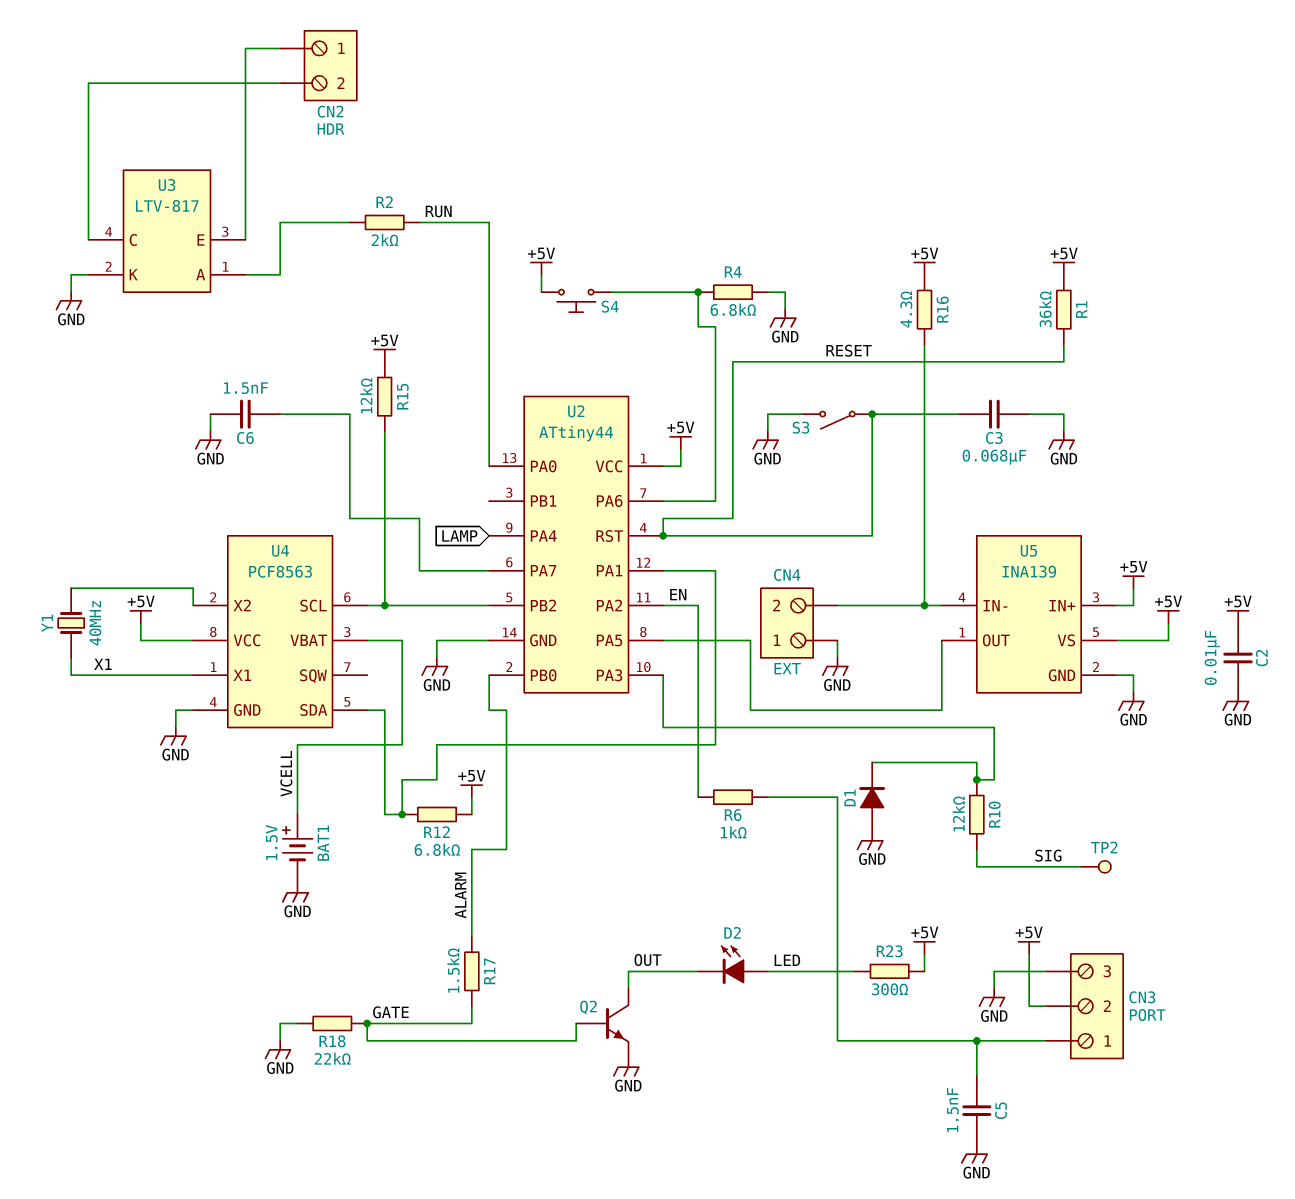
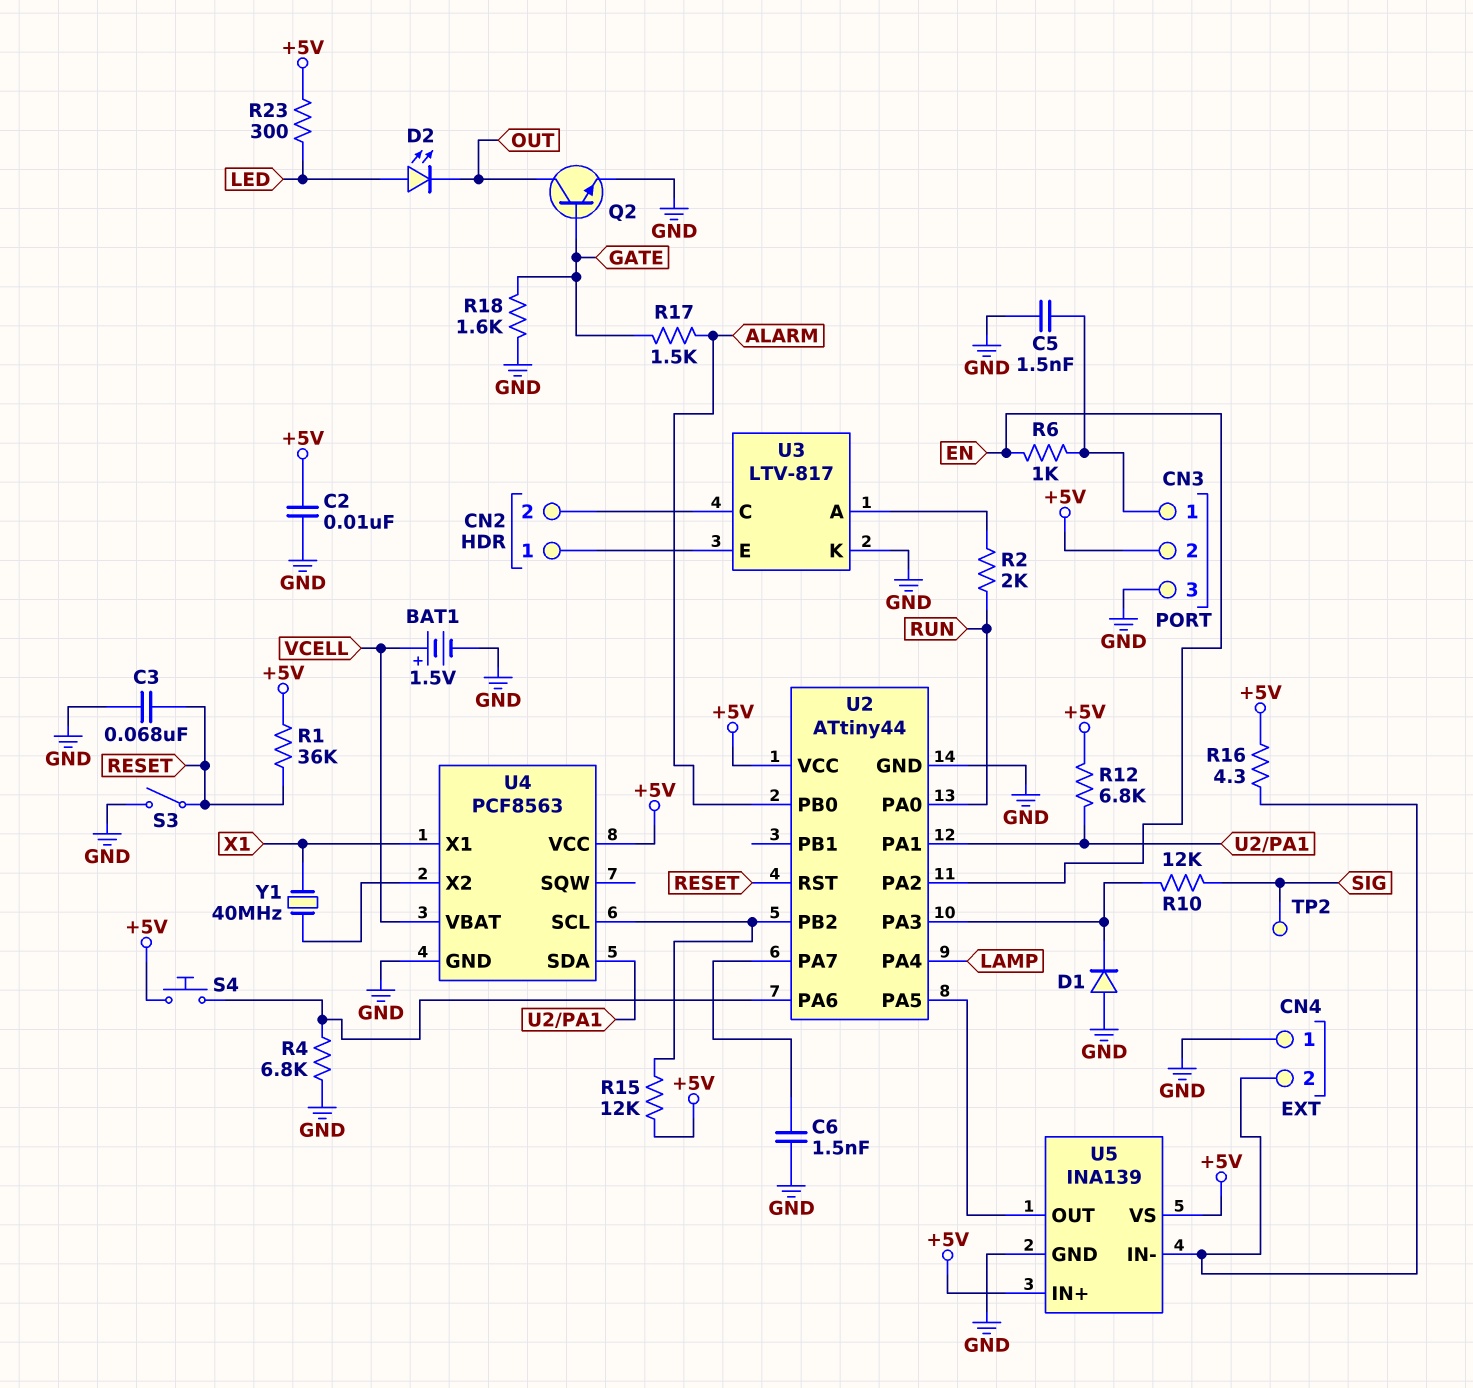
R18: 22k (GATE, GND) -> 1.6k (GATE, GND)

